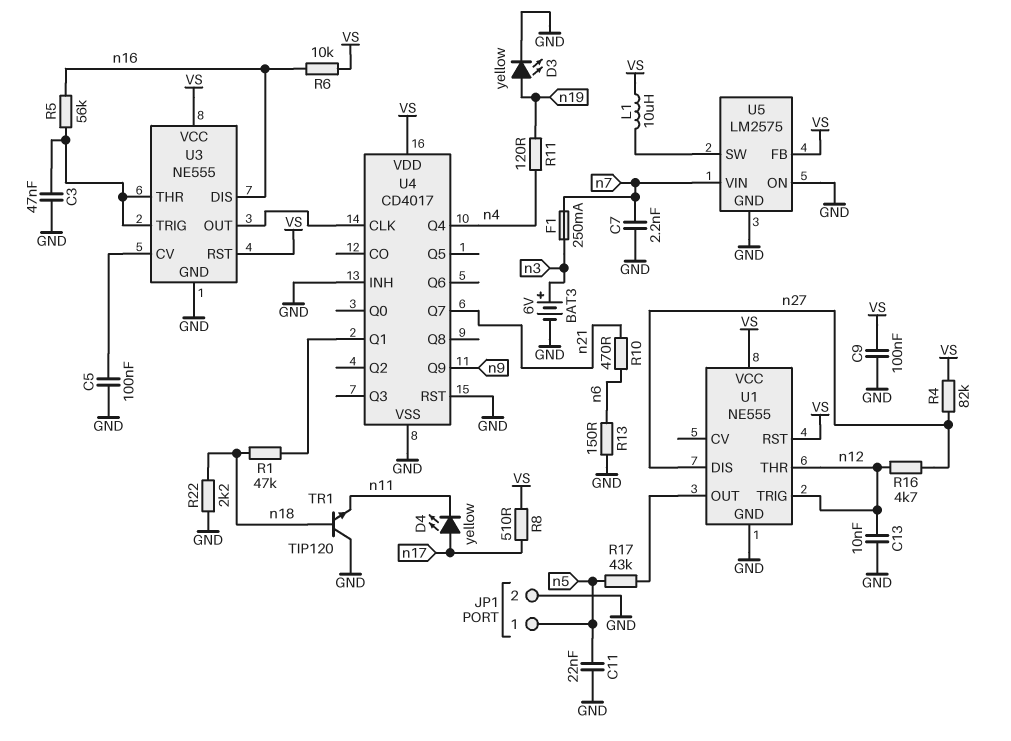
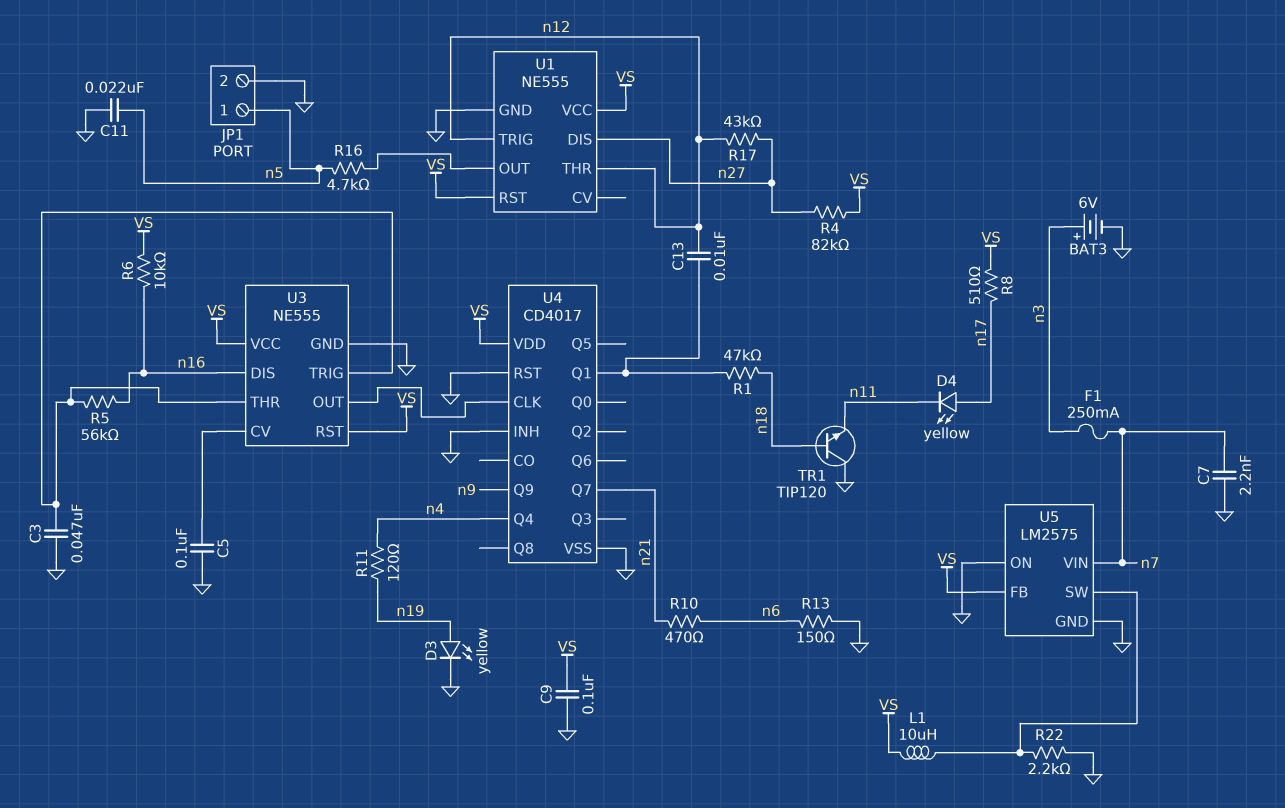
C13: 10nF (GND, n12) -> 10nF (U4/Q1, n12)
R16: 4.7k (n12, n27) -> 4.7k (U1/OUT, n5)
R17: 43k (U1/OUT, n5) -> 43k (n12, n27)
R22: 2.2k (GND, n18) -> 2.2k (GND, U5/SW)

